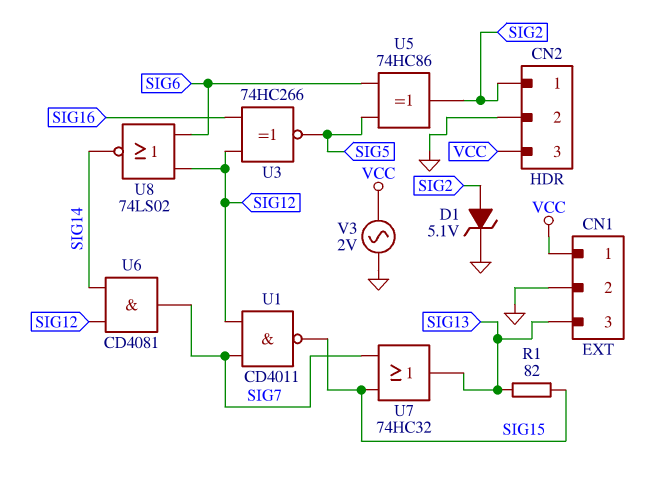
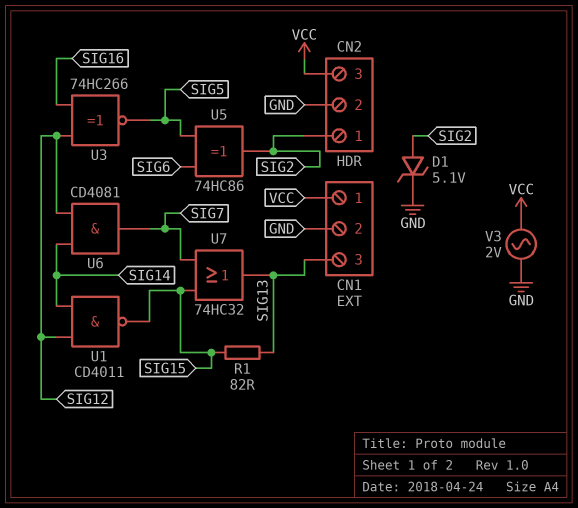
U1: NAND CD4011 (in SIG7, in SIG12, out SIG15) -> NAND CD4011 (in SIG12, in SIG14, out SIG15)
U8: NOR 74LS02 (in SIG6, in SIG12, out SIG14) -> none

